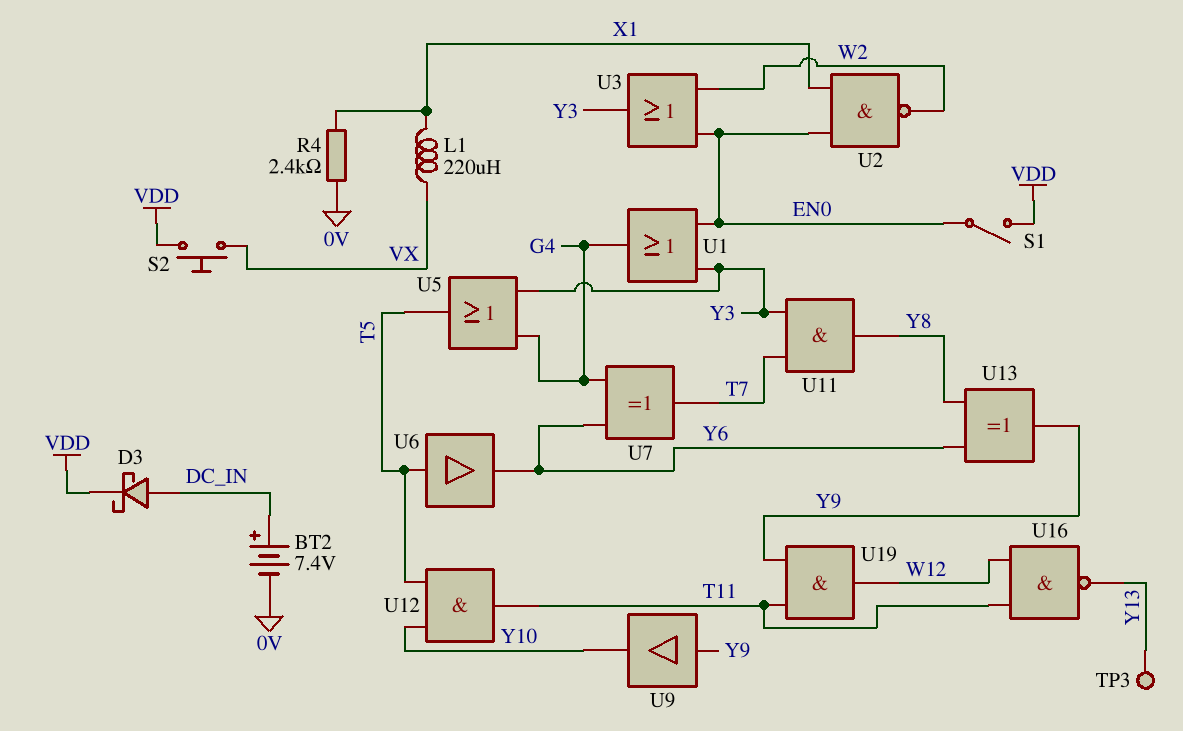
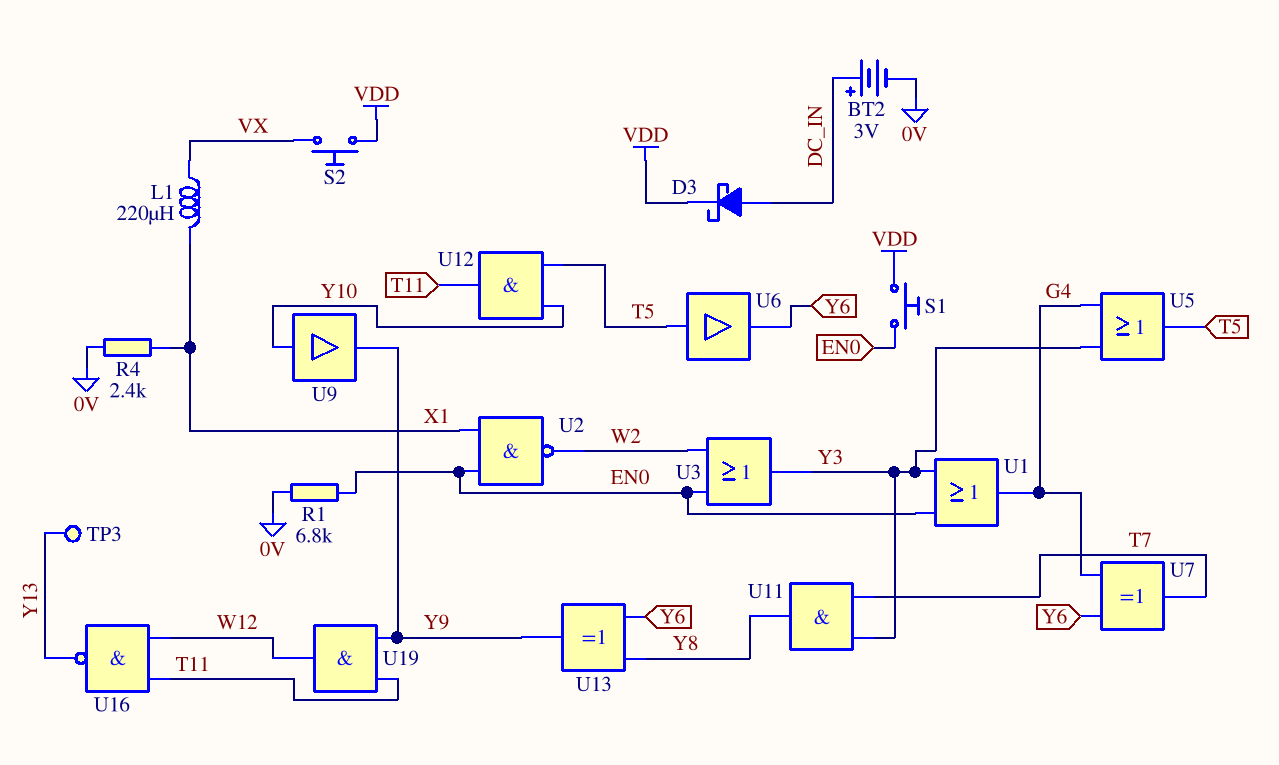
BT2: 7.4V (plus DC_IN, minus 0V) -> 3V (plus DC_IN, minus 0V)
R1: none -> 6.8k (0V, EN0)
S1: switch (EN0, VDD) -> button (EN0, VDD)
U9: buffer (in Y9, out Y10) -> buffer (in Y10, out Y9)

